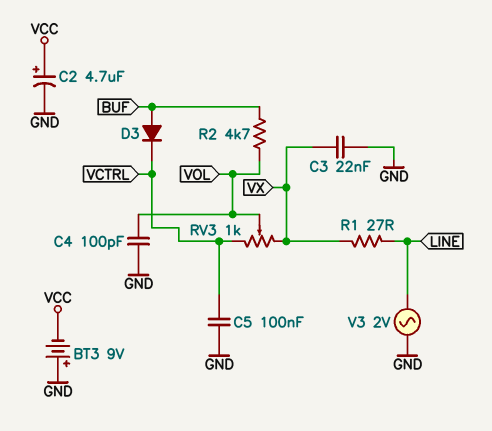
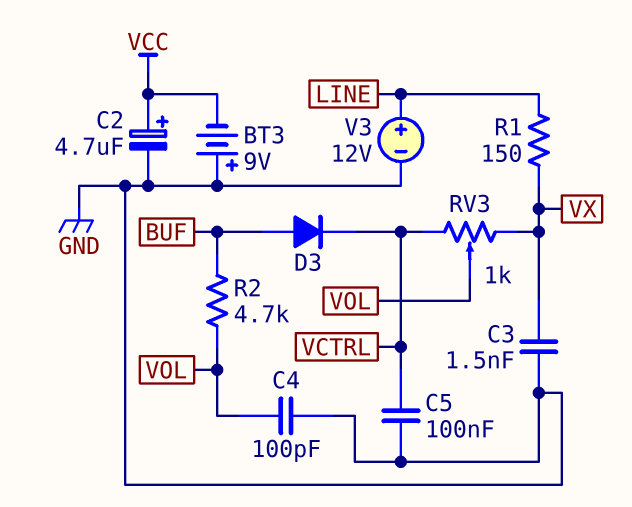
C3: 22nF (GND, VX) -> 1.5nF (GND, VX)
R1: 27 (LINE, VX) -> 150 (LINE, VX)
V3: AC 2V (GND, LINE) -> 12V (plus LINE, minus GND)

